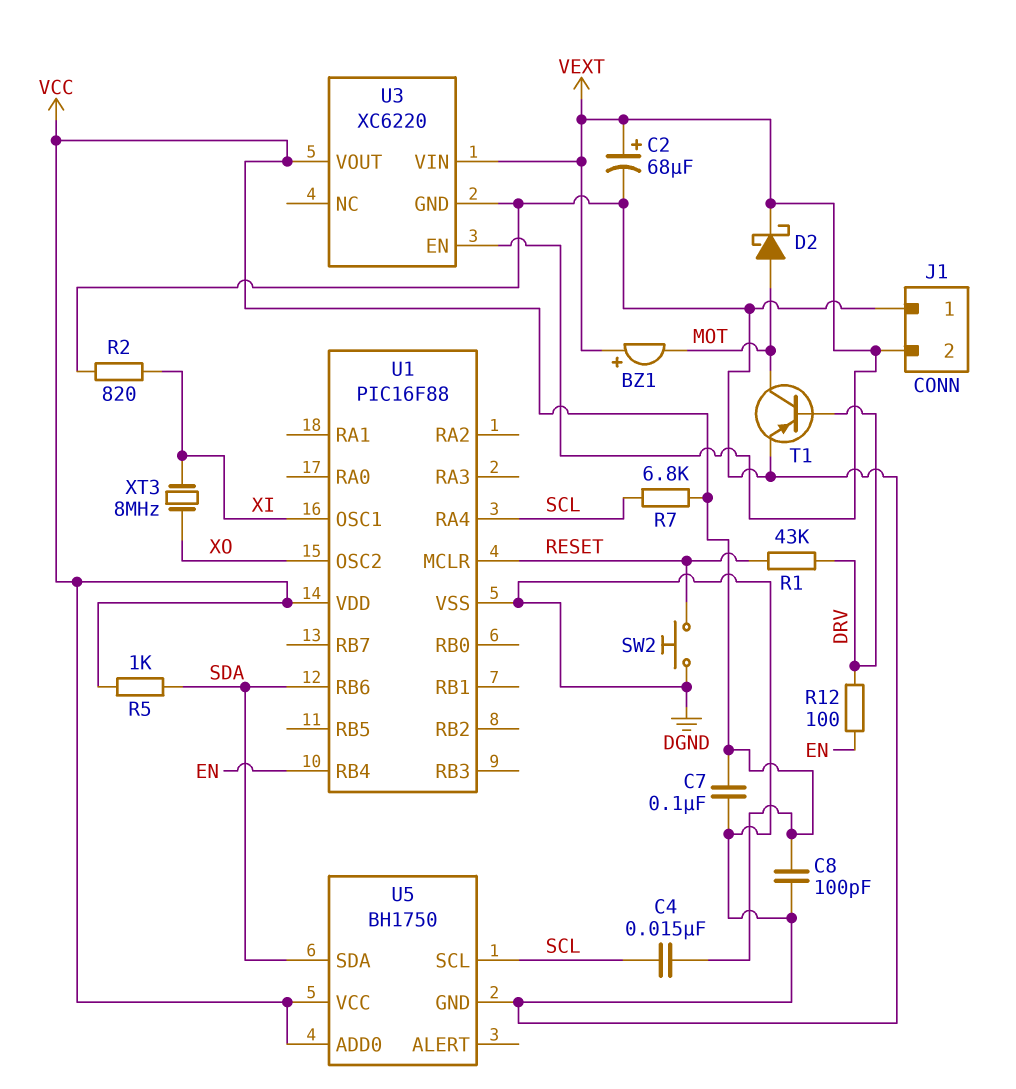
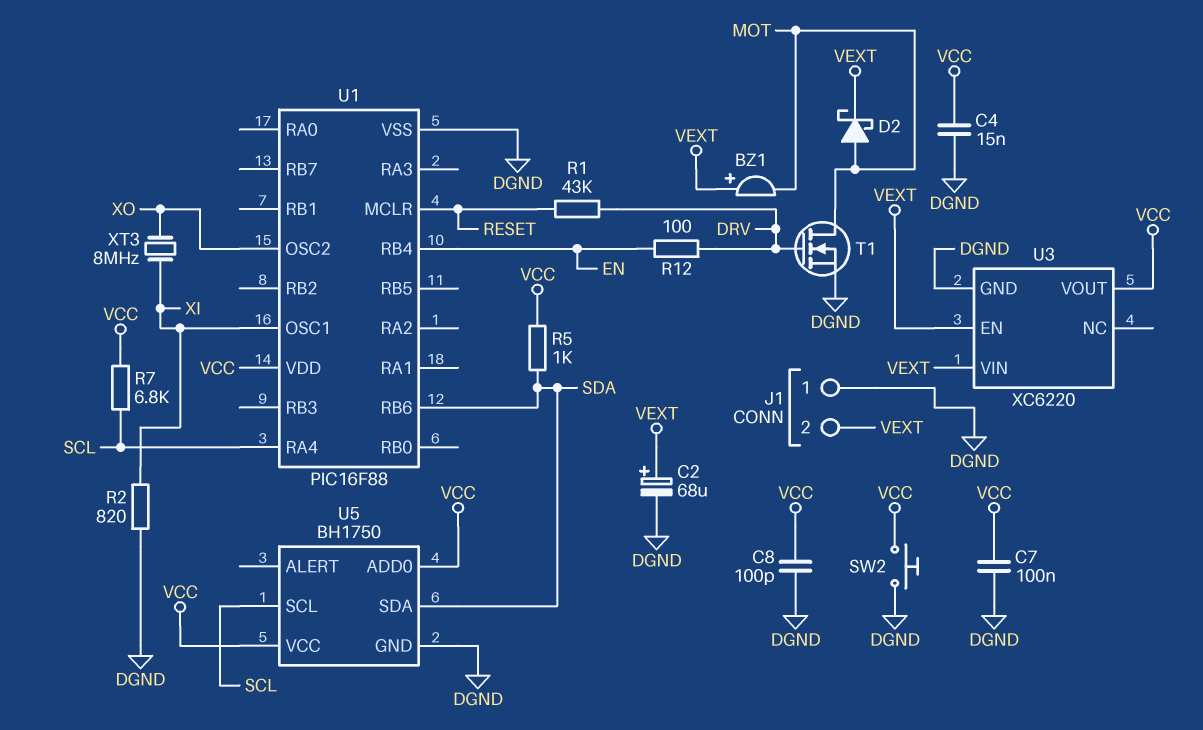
C4: 15nF (SCL, VCC) -> 15nF (DGND, VCC)
SW2: button (DGND, RESET) -> button (DGND, VCC)
T1: PNP (B DRV, C MOT, E DGND) -> NMOS (G DRV, D MOT, S DGND)

